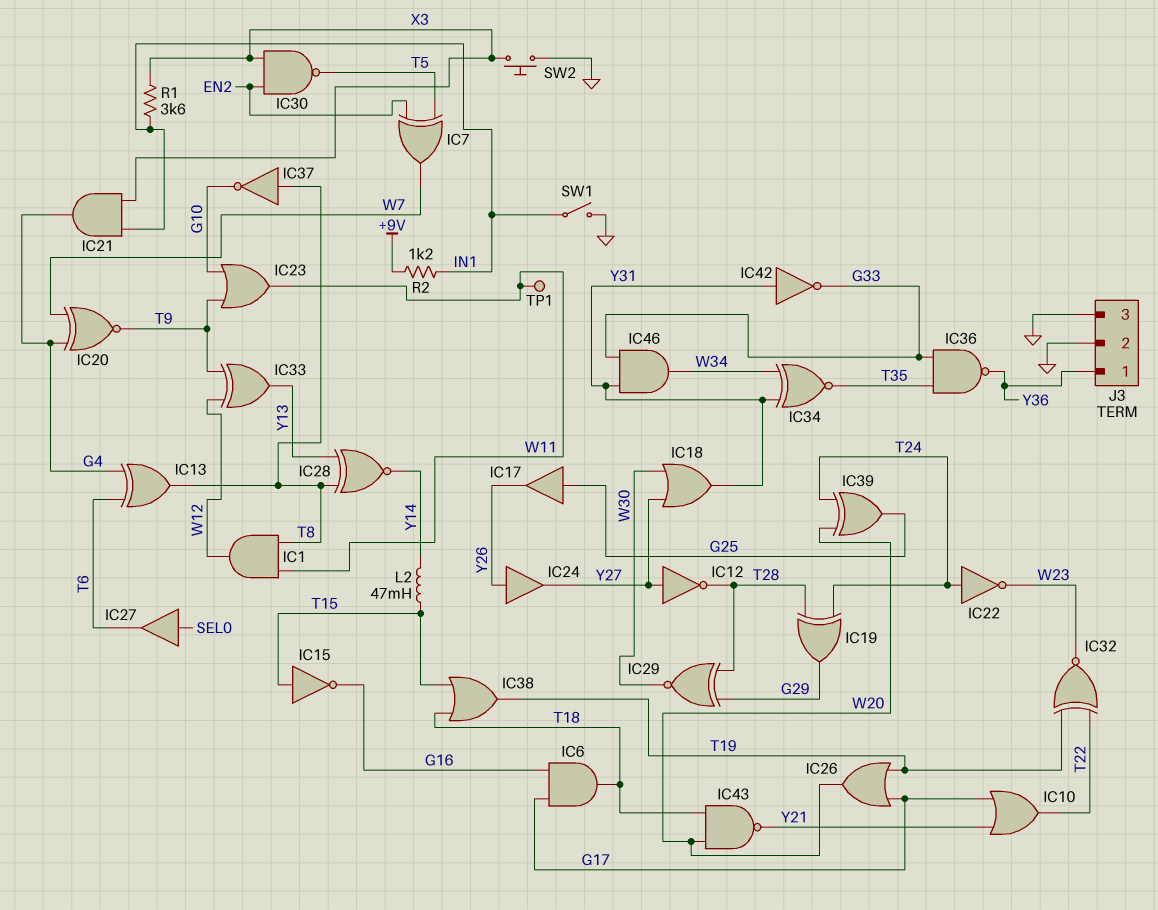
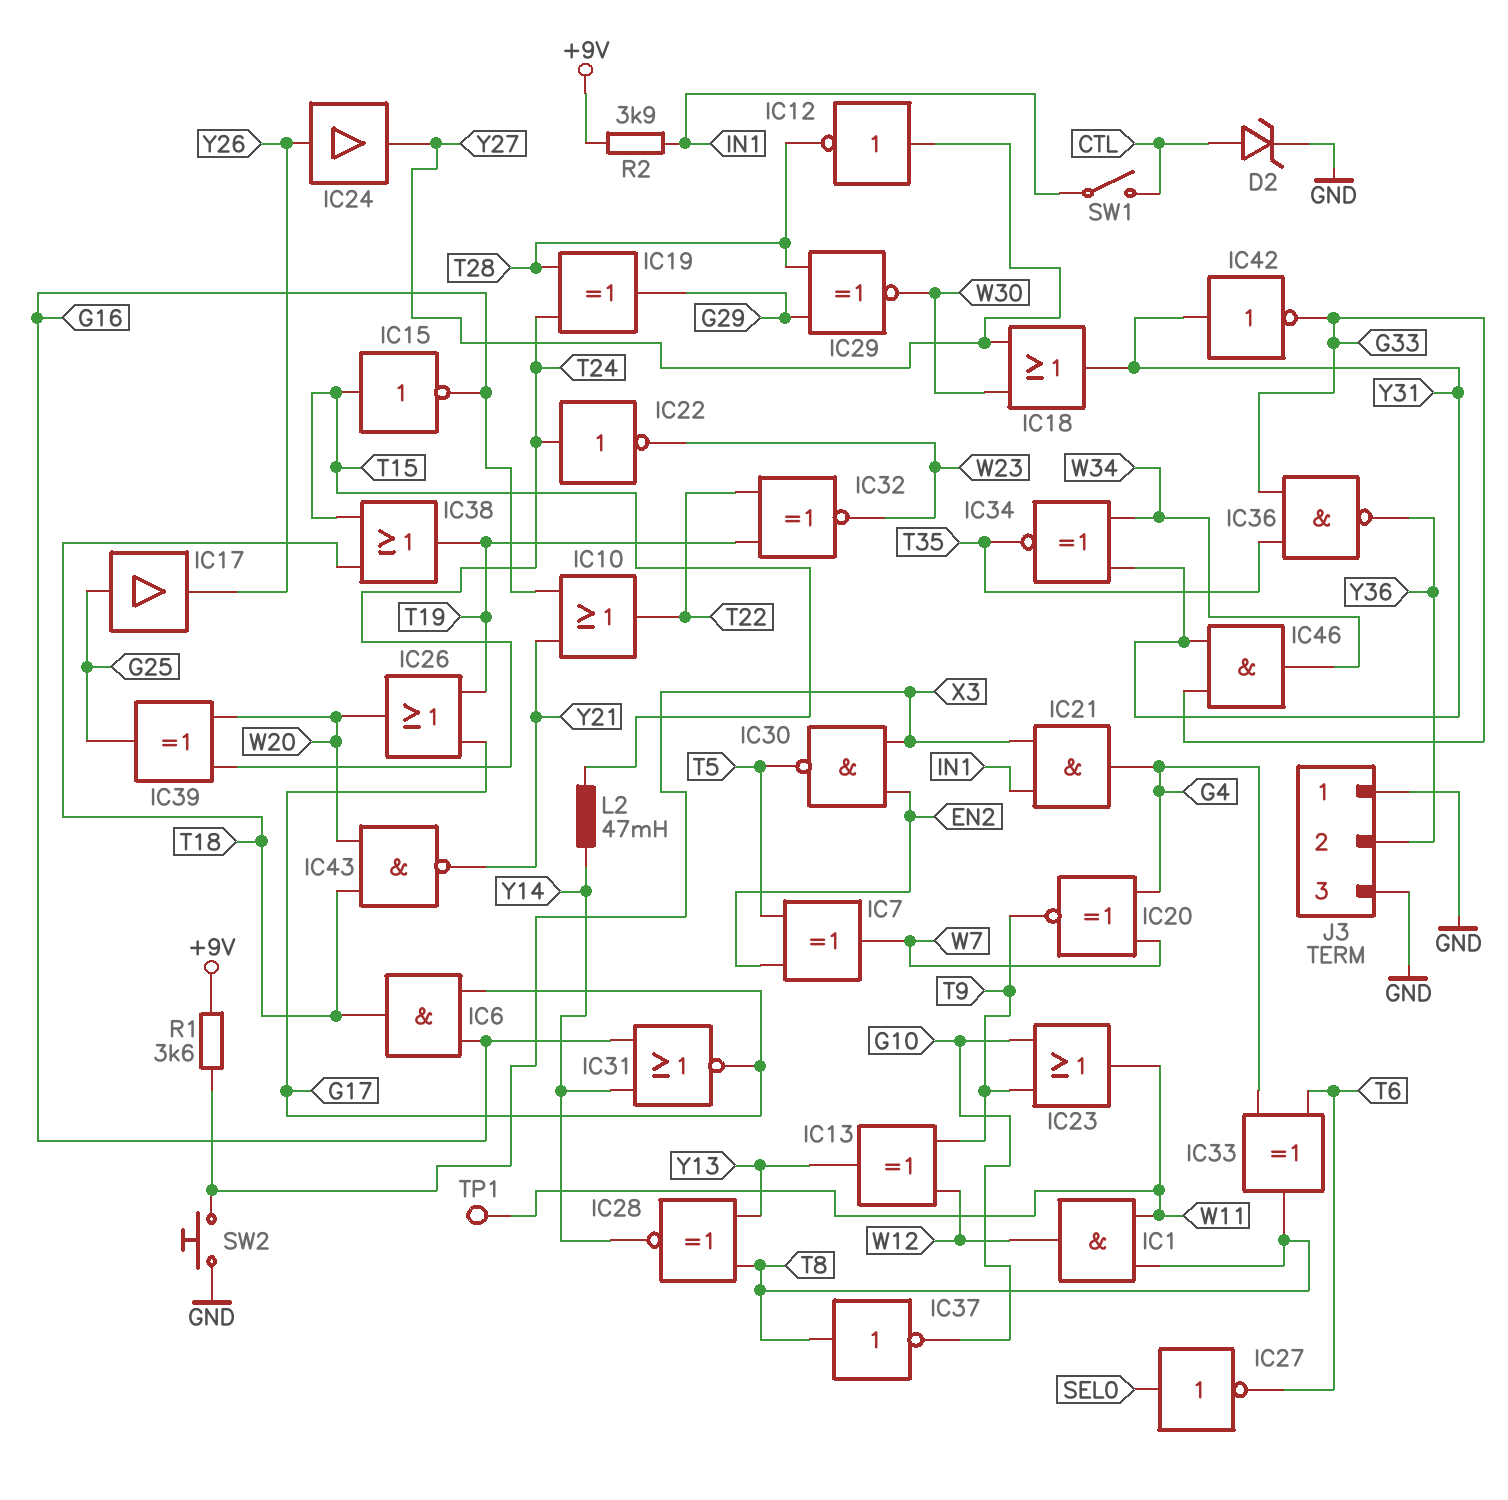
D2: none -> zener (A CTL, K GND)
IC10: OR (in G17, in Y21, out T22) -> OR (in G16, in Y21, out T22)
IC13: XOR (in G4, in T6, out T8) -> XOR (in T9, in W12, out Y13)
IC27: buffer (in SEL0, out T6) -> NOT (in SEL0, out T6)
IC31: none -> NOR (in G16, in Y14, out G17)
IC33: XOR (in T9, in W12, out Y13) -> XOR (in G4, in T6, out T8)
J3 pin 1: Y36 -> GND
J3 pin 2: GND -> Y36
R1: 3.6k (IN1, X3) -> 3.6k (+9V, X3)
R2: 1.2k (+9V, IN1) -> 3.9k (+9V, IN1)
SW1: switch (GND, IN1) -> switch (CTL, IN1)

